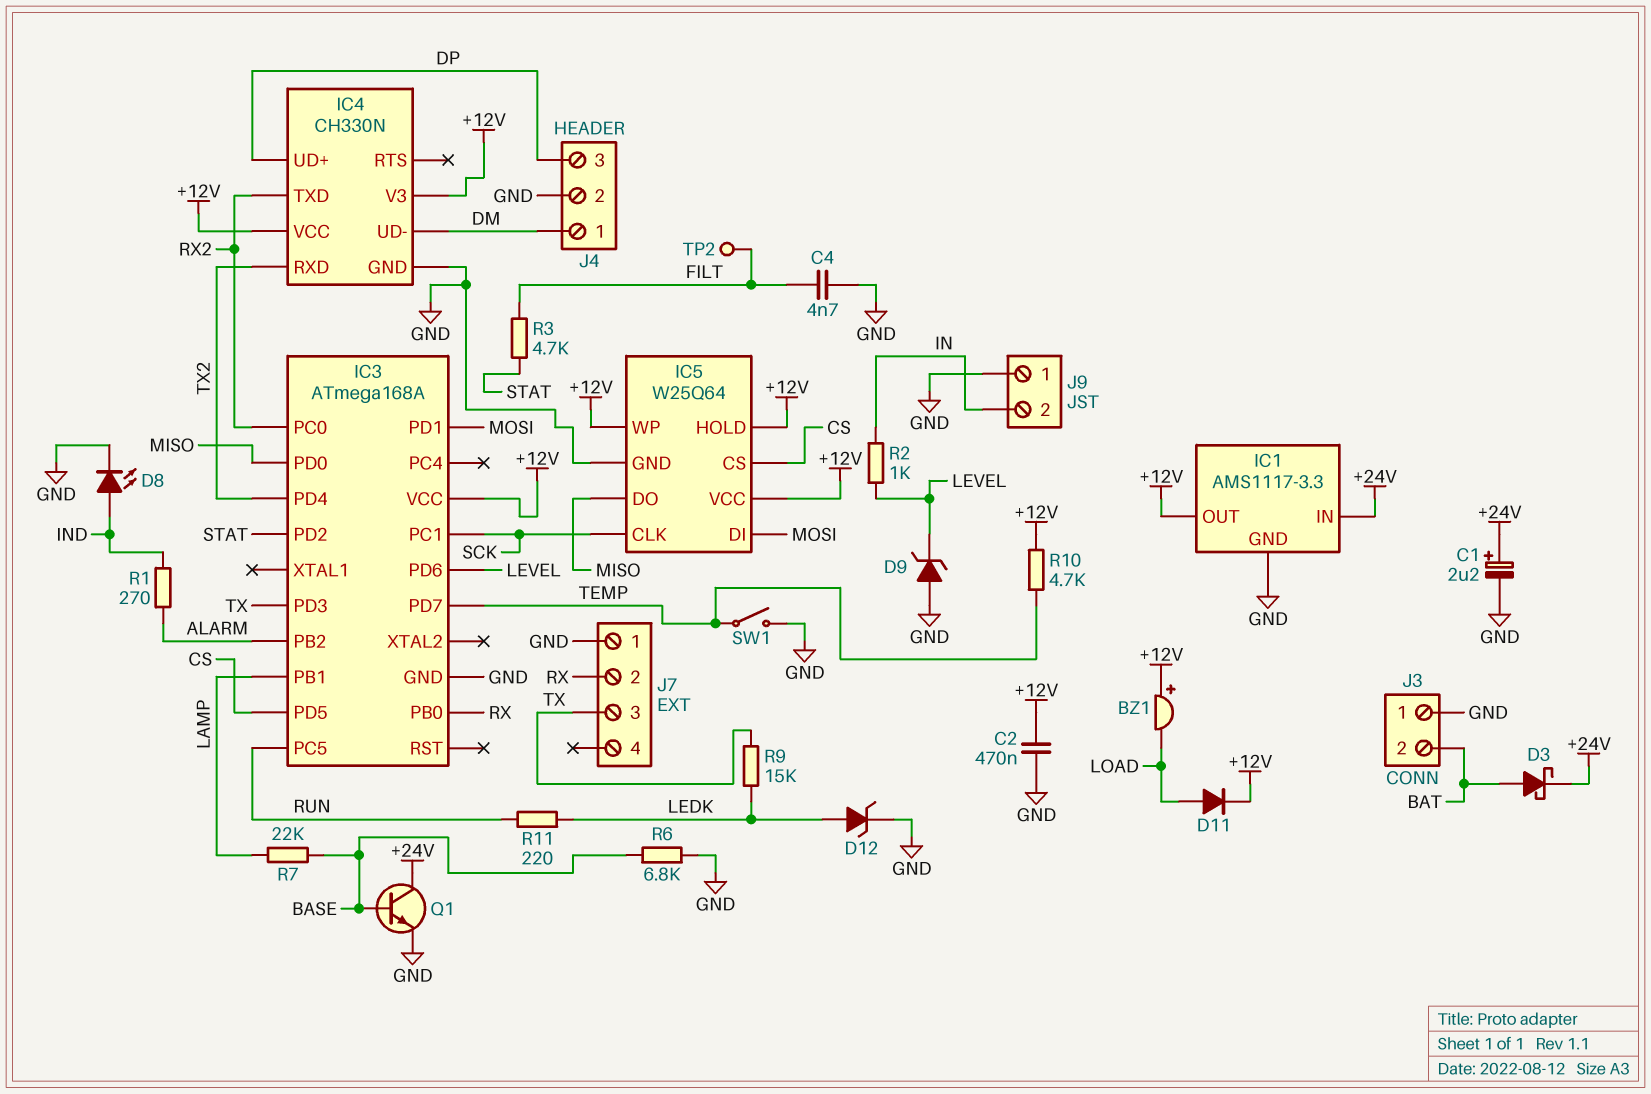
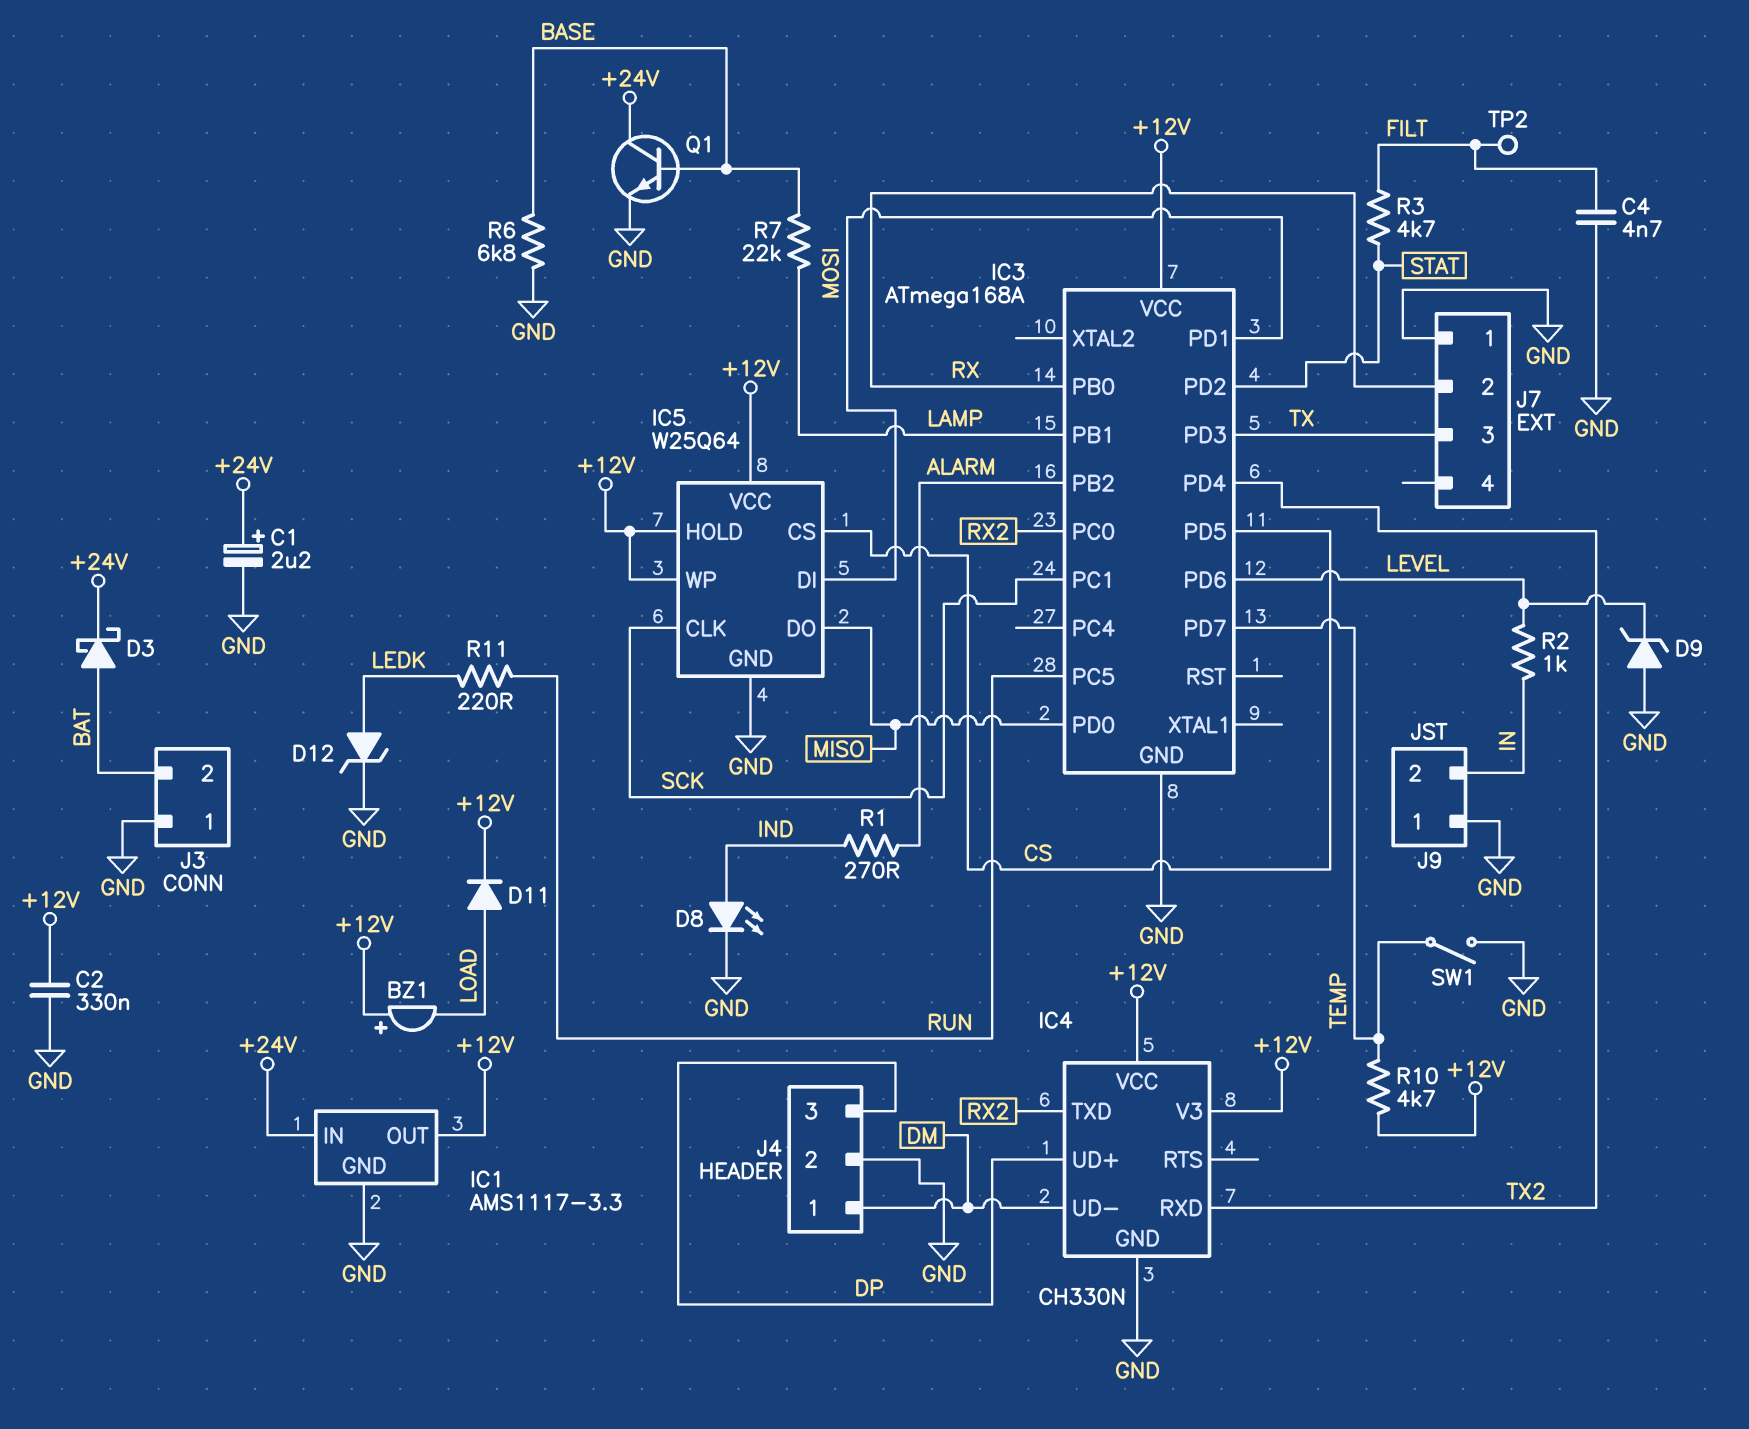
C2: 470nF (+12V, GND) -> 330nF (+12V, GND)
R9: 15k (LEDK, TX) -> none

